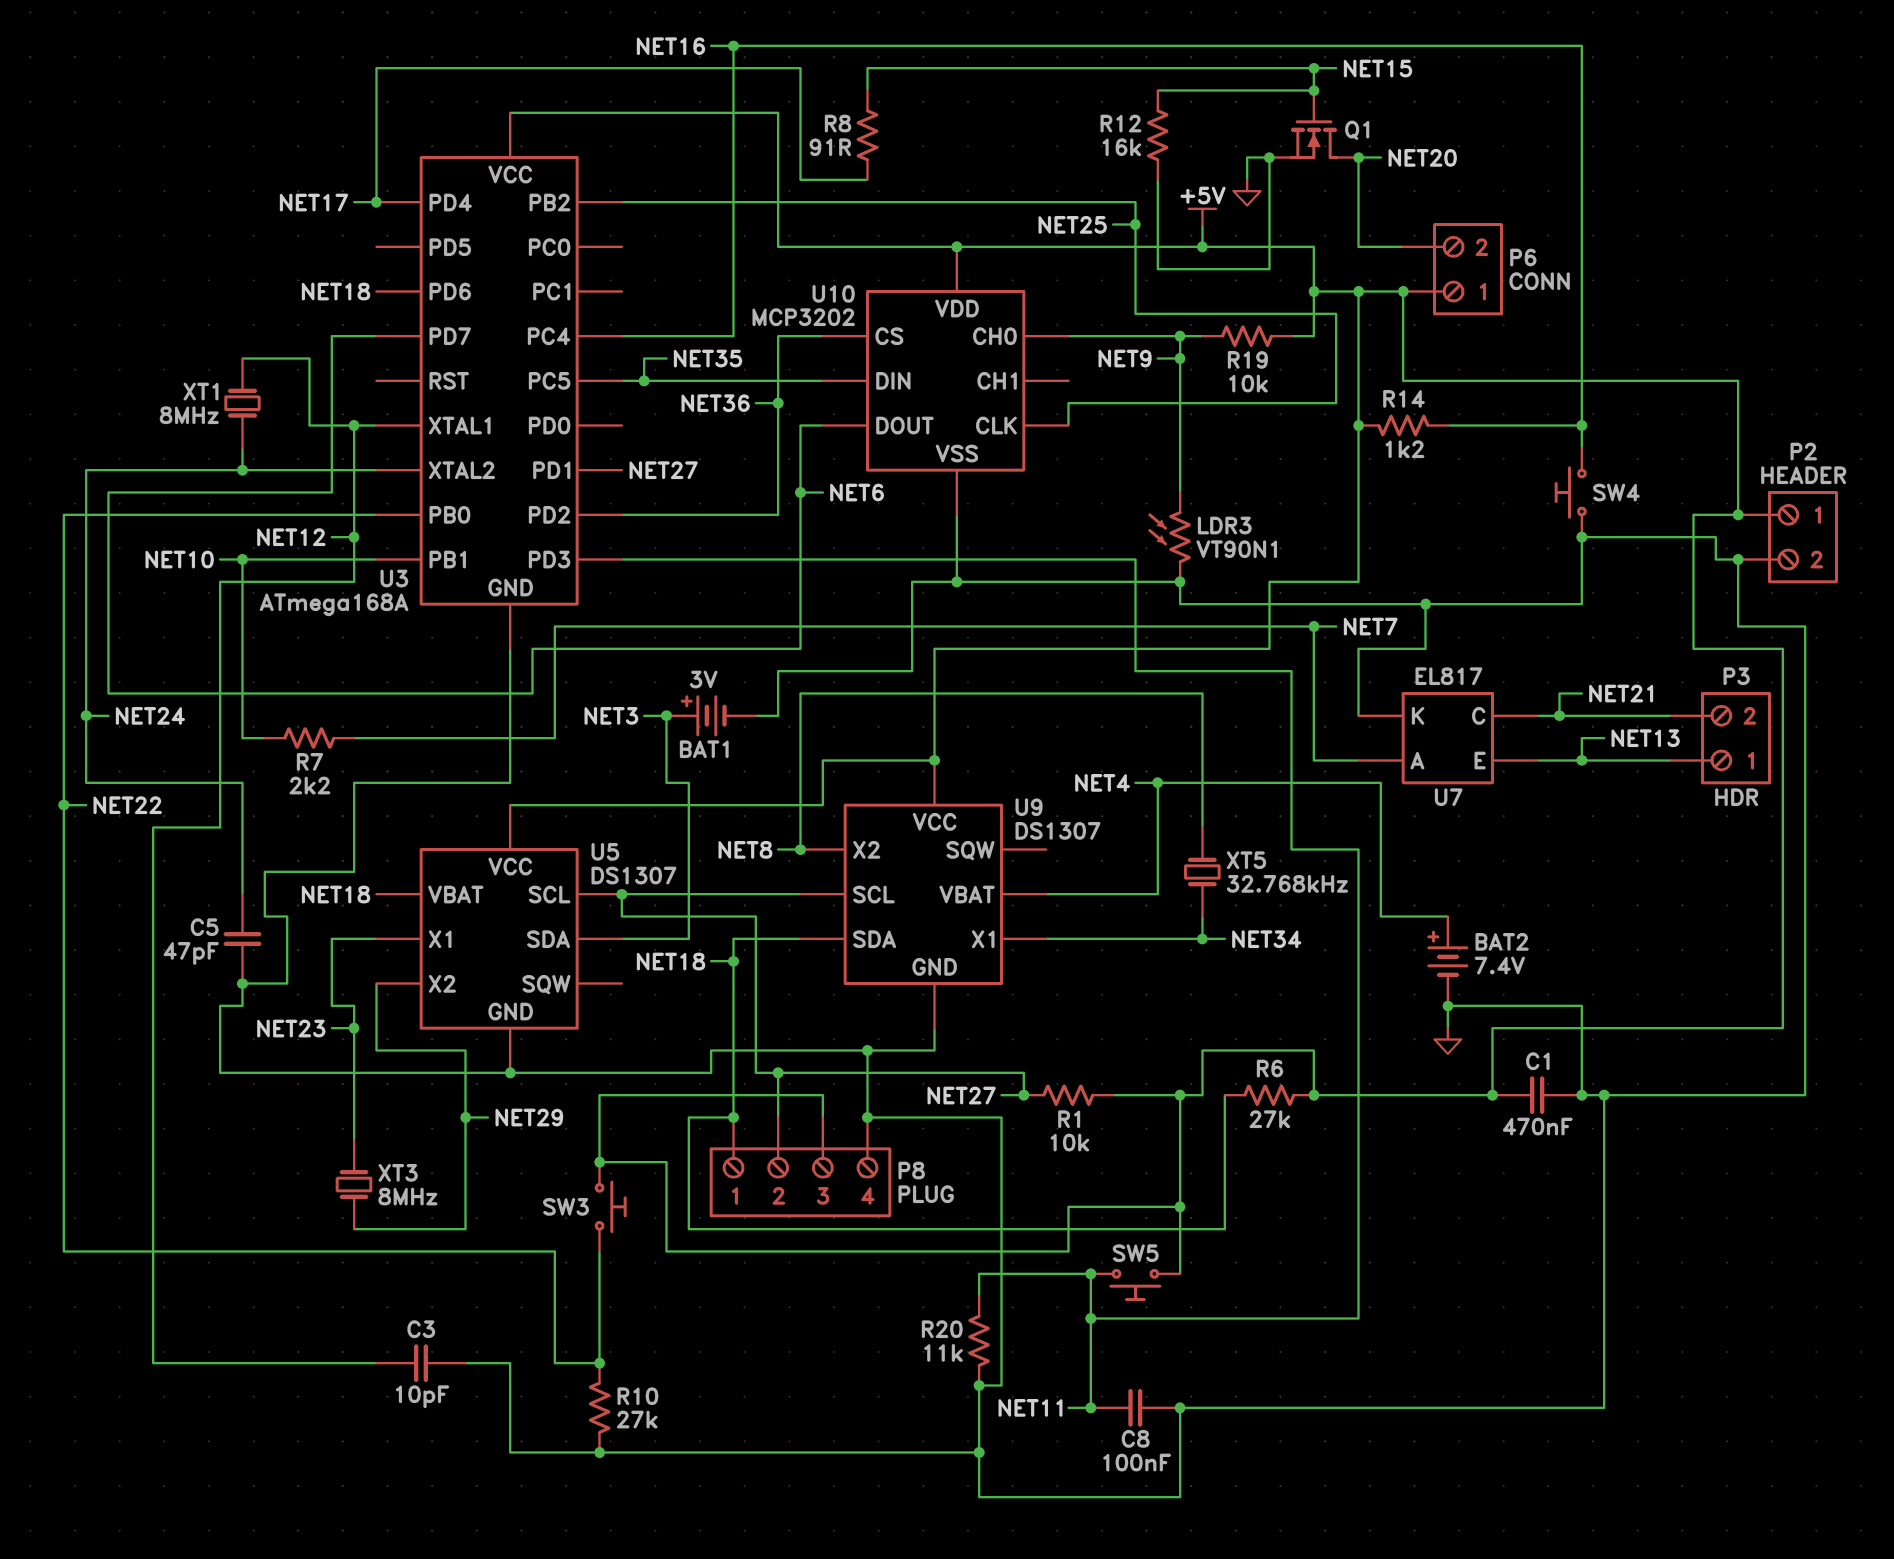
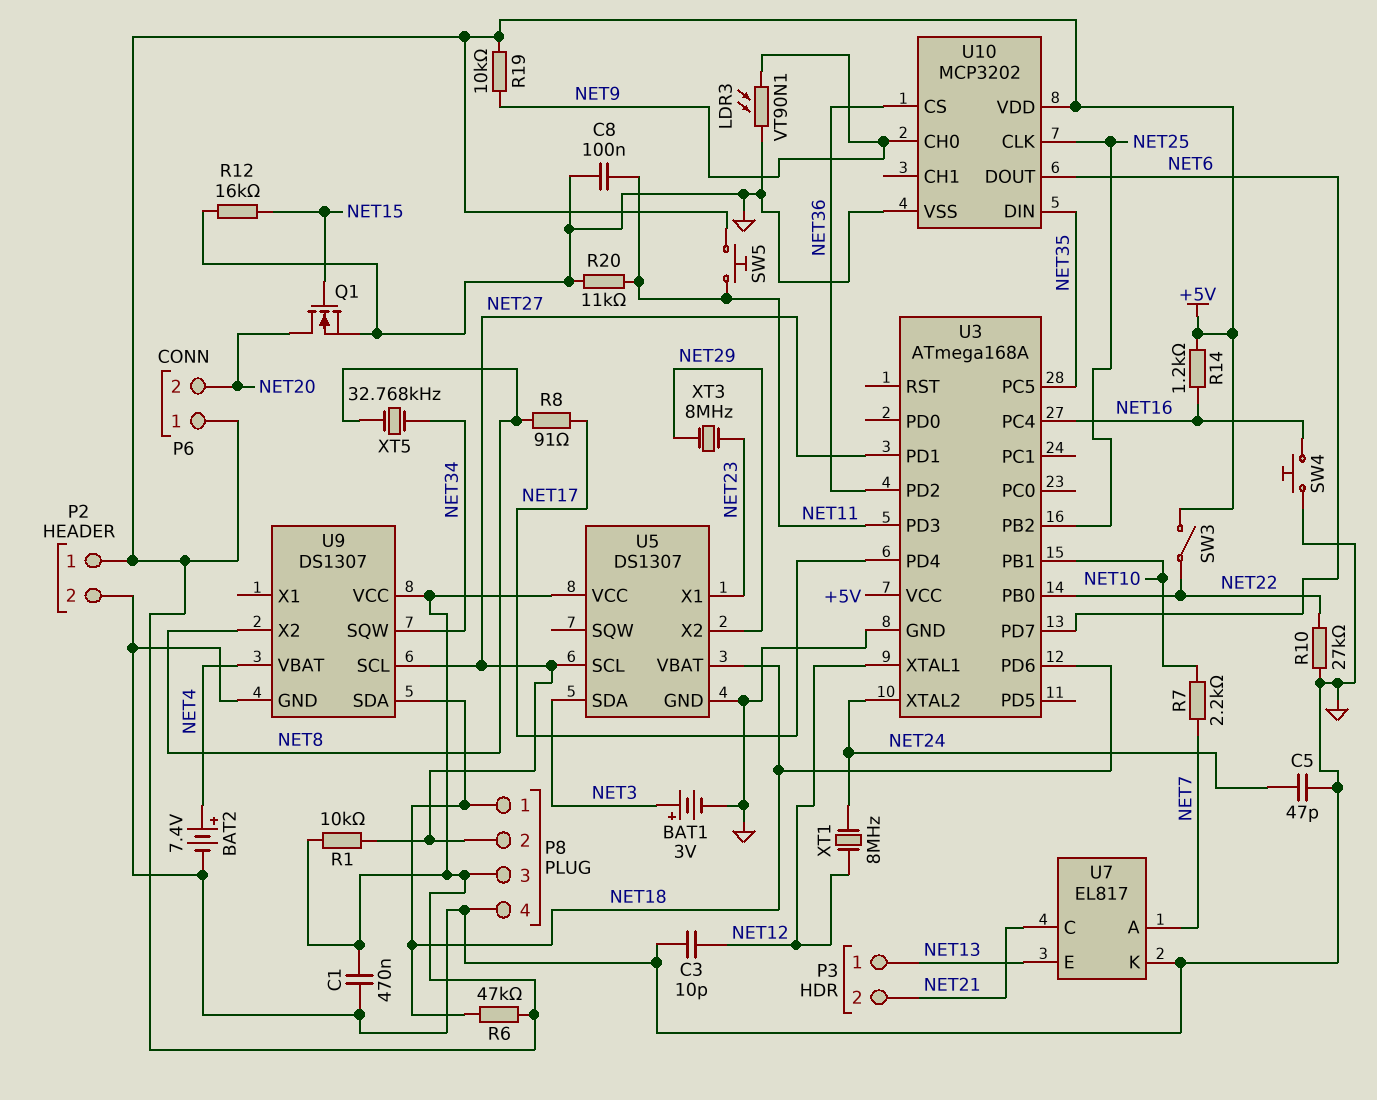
R6: 27k (+5V, NET18) -> 47k (+5V, NET18)
R8: 91 (NET15, NET17) -> 91 (NET8, NET17)
SW3: button (+5V, NET22) -> switch (+5V, NET22)
U9 pin SQW: none -> NET34
U9 pin X1: NET34 -> none

